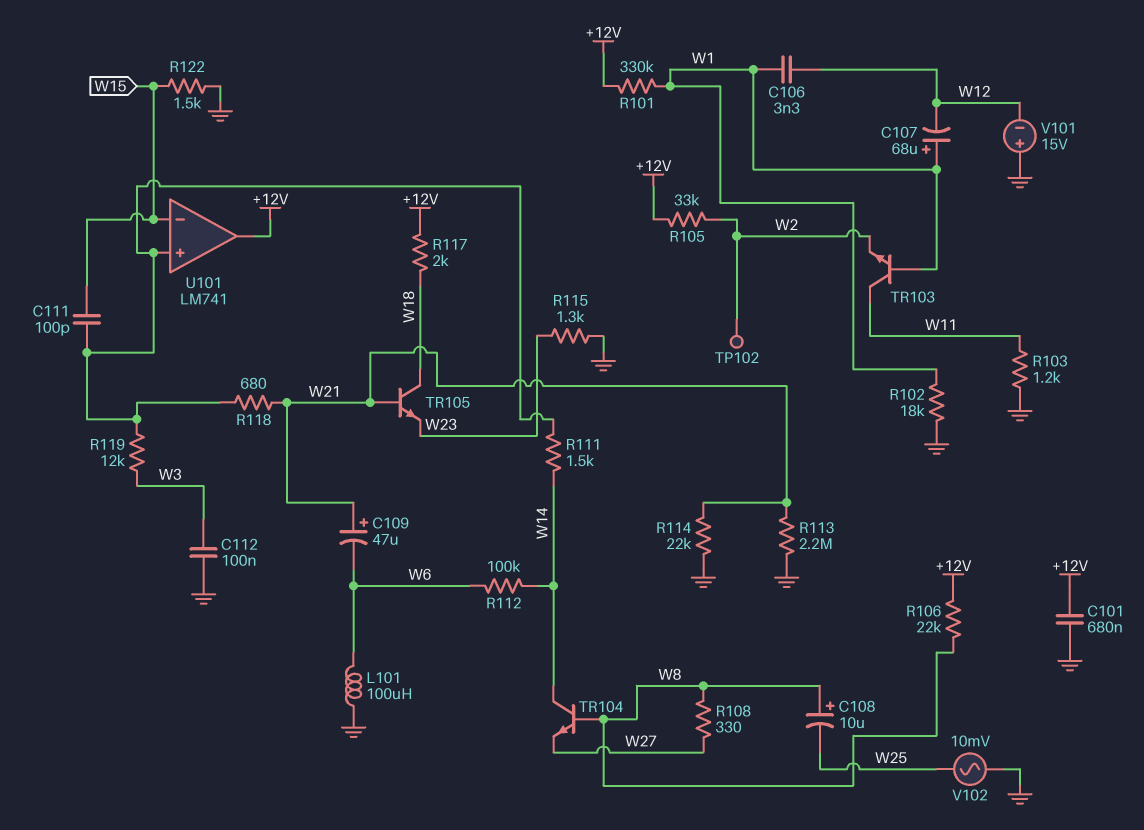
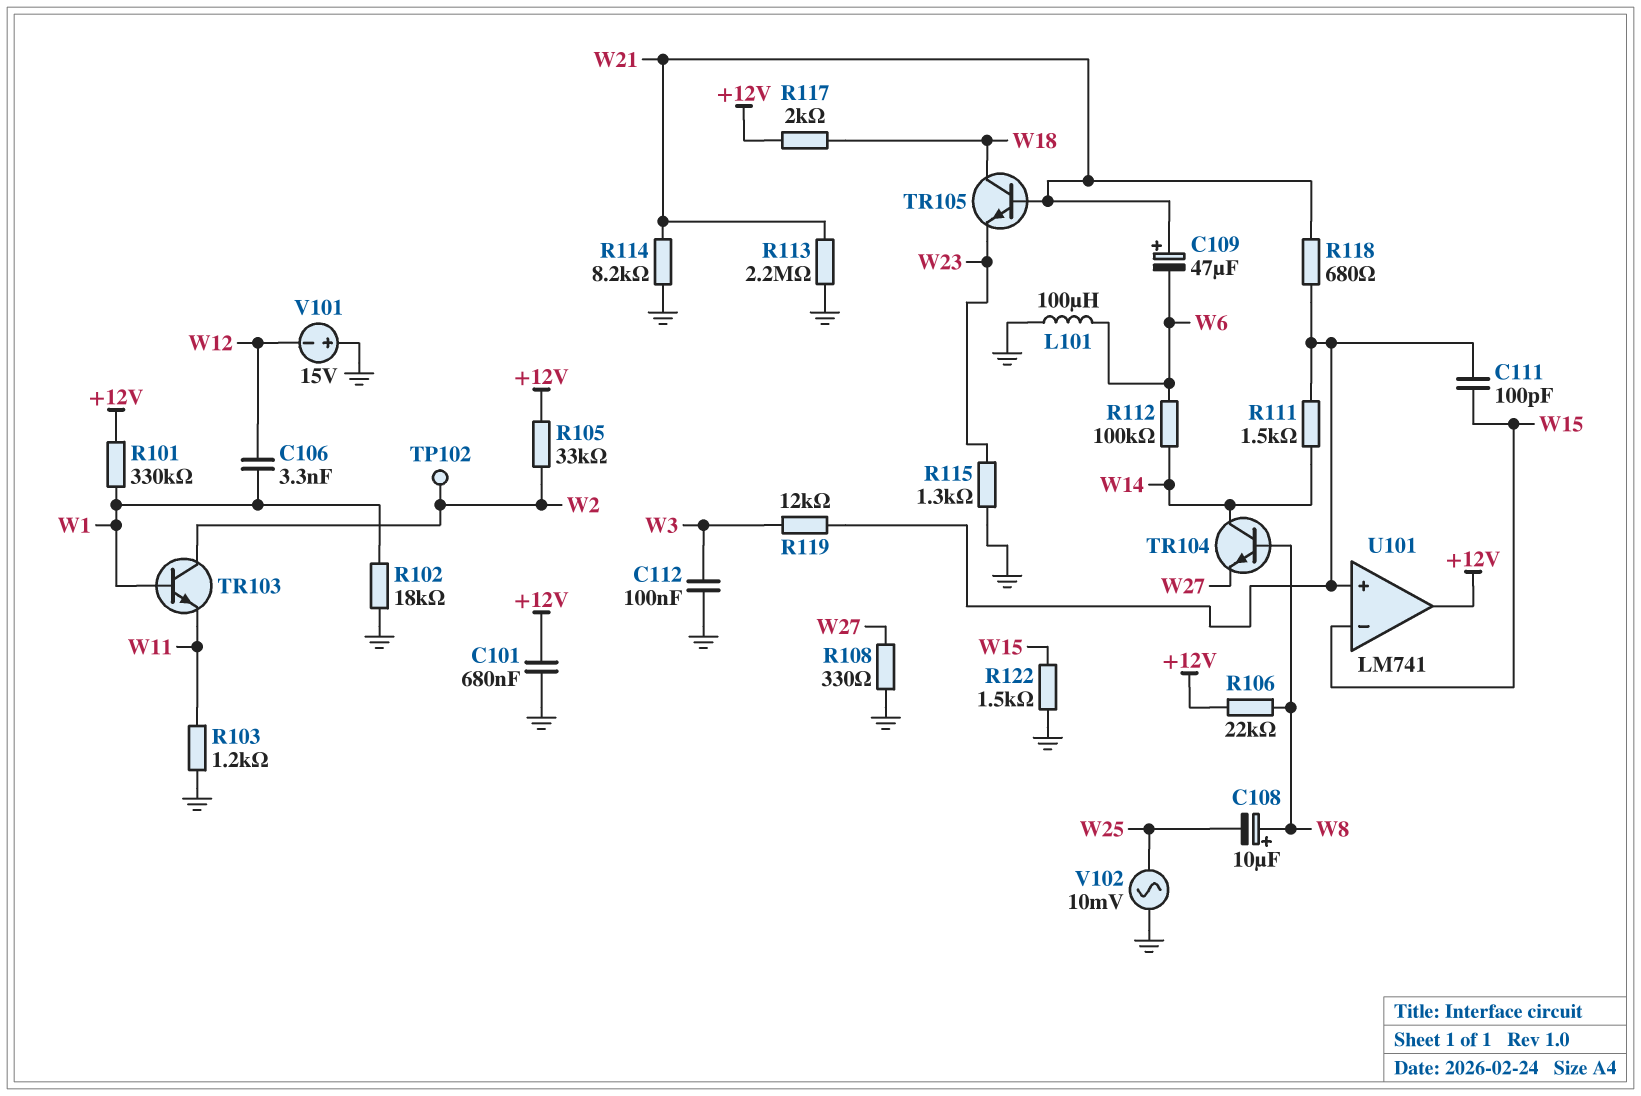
C107: 68uF (plus W1, minus W12) -> none
R108: 330 (W8, W27) -> 330 (GND, W27)
R114: 22k (GND, W21) -> 8.2k (GND, W21)
TR103: NPN (B W1, C W11, E W2) -> NPN (B W1, C W2, E W11)

